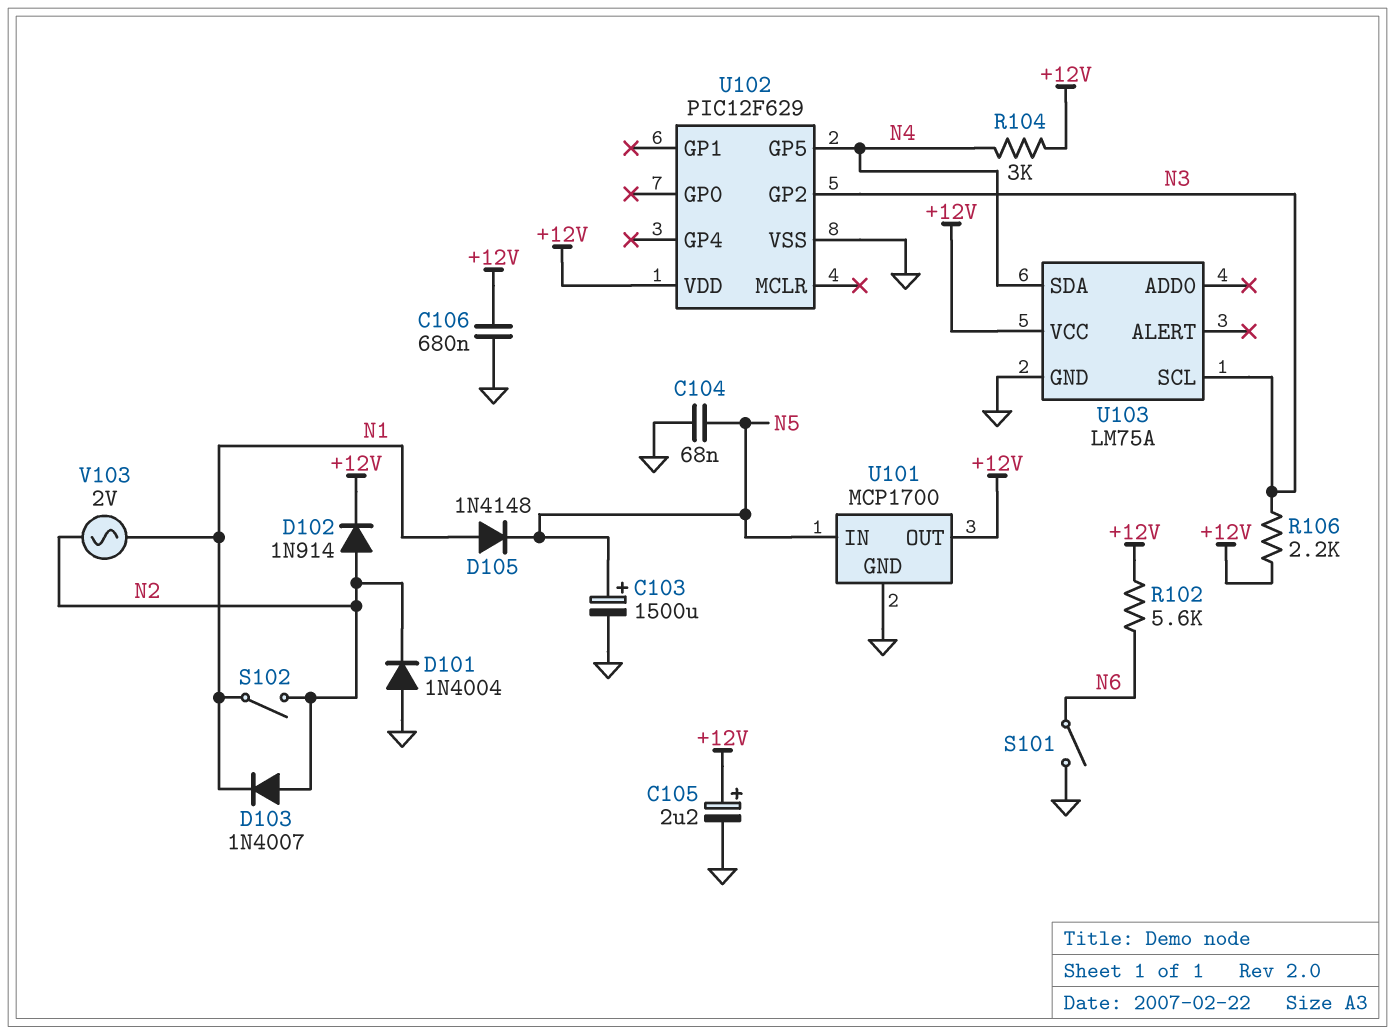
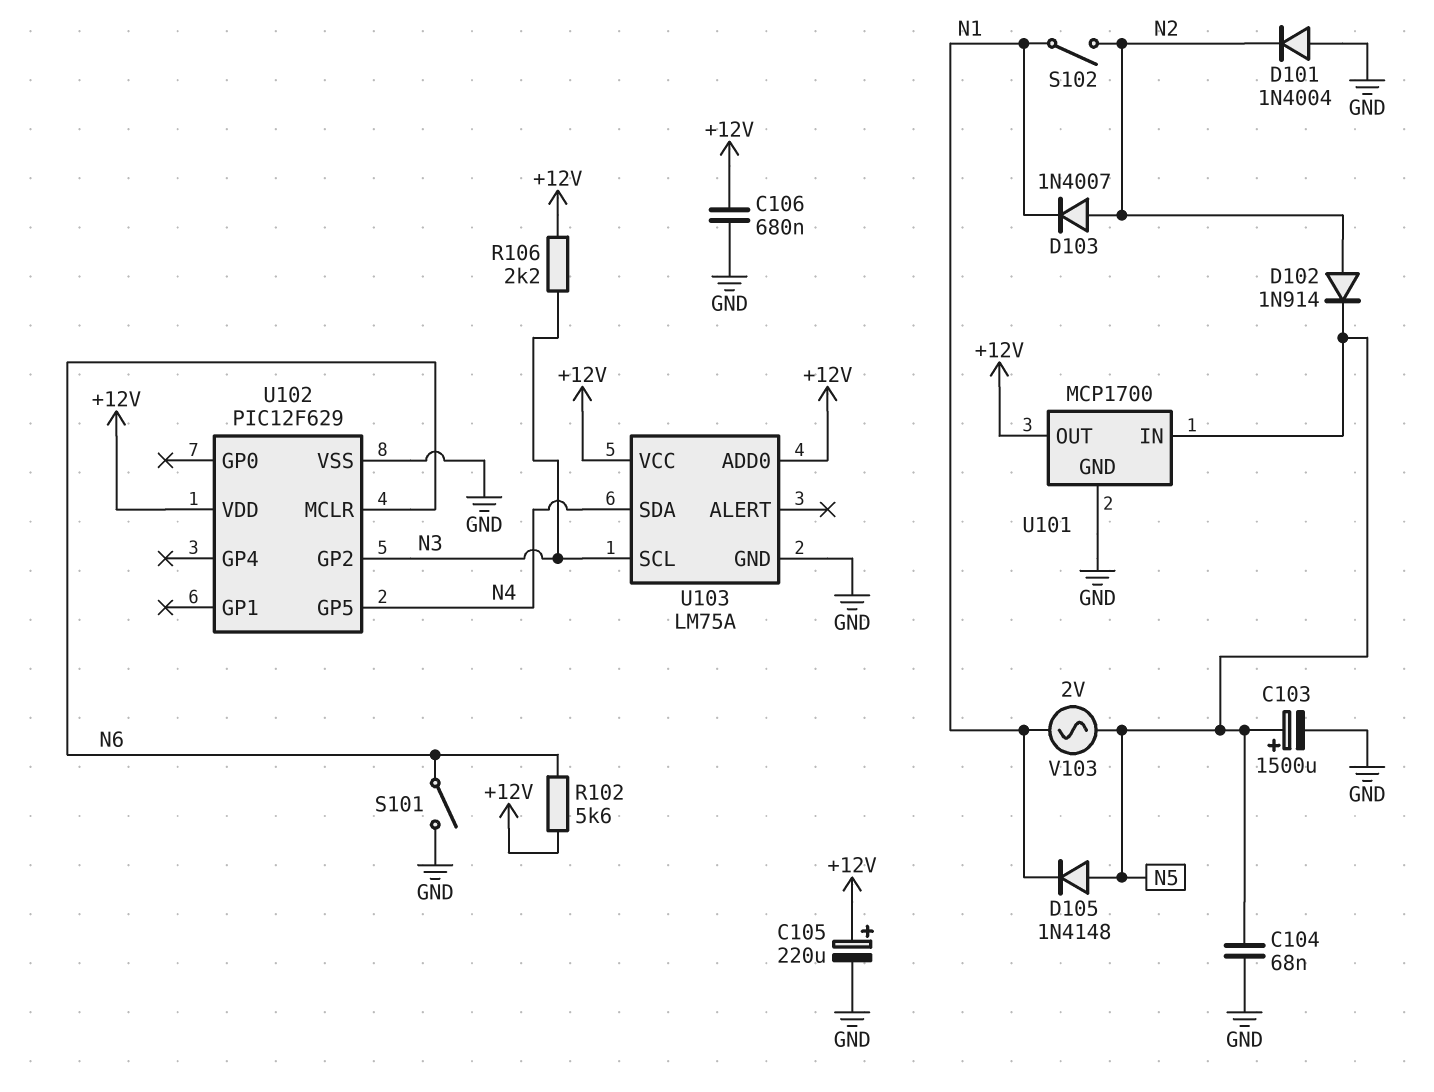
C105: 2.2uF (plus +12V, minus GND) -> 220uF (plus +12V, minus GND)
D102: diode 1N914 (A N2, K +12V) -> diode 1N914 (A N2, K N5)
D105: diode 1N4148 (A N1, K N5) -> diode 1N4148 (A N5, K N1)
R104: 3k (+12V, N4) -> none
U102 pin MCLR: none -> N6
U103 pin ADD0: none -> +12V
V103: AC 2V (N1, N2) -> AC 2V (N1, N5)

